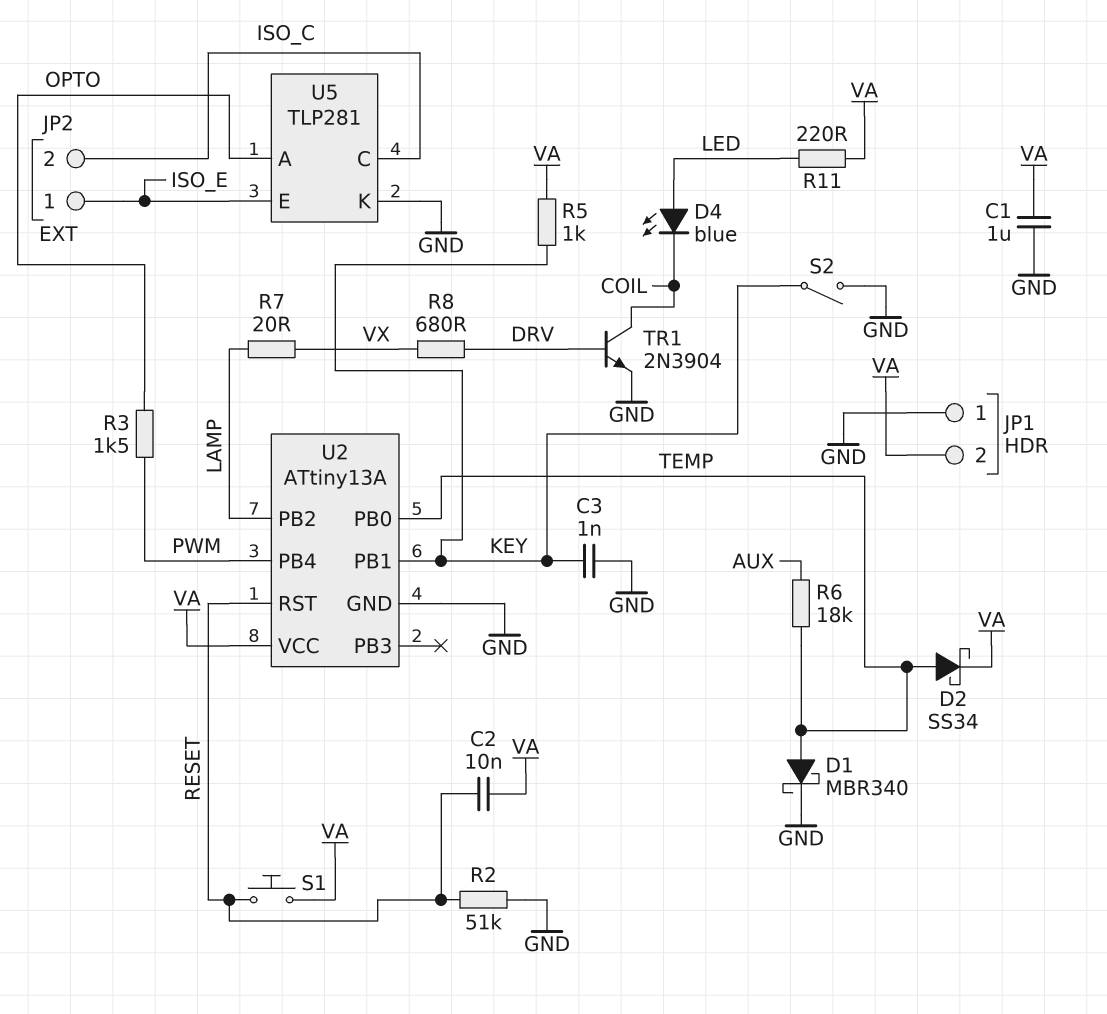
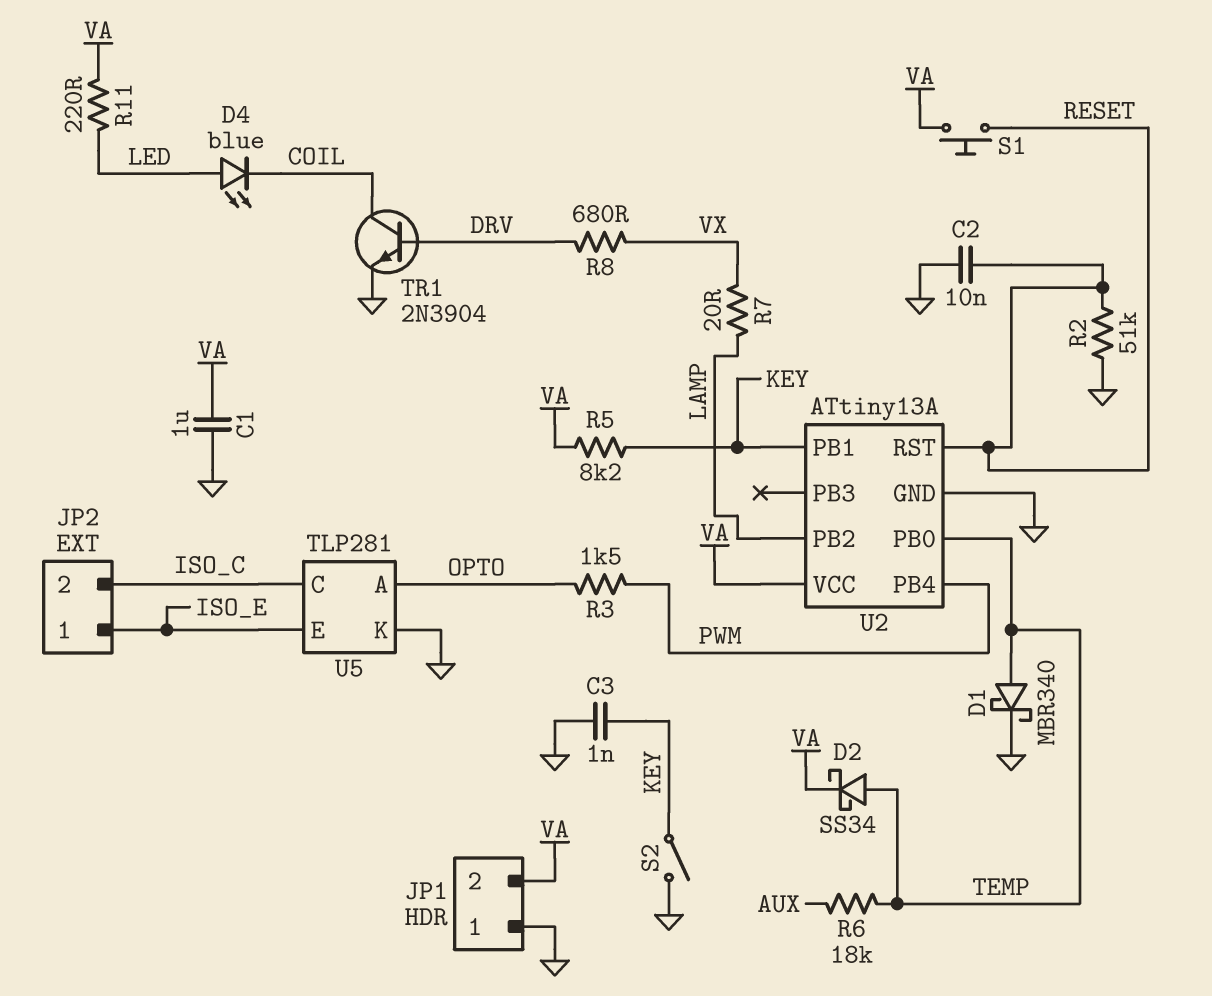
C2: 10nF (RESET, VA) -> 10nF (GND, RESET)
R5: 1k (KEY, VA) -> 8.2k (KEY, VA)

